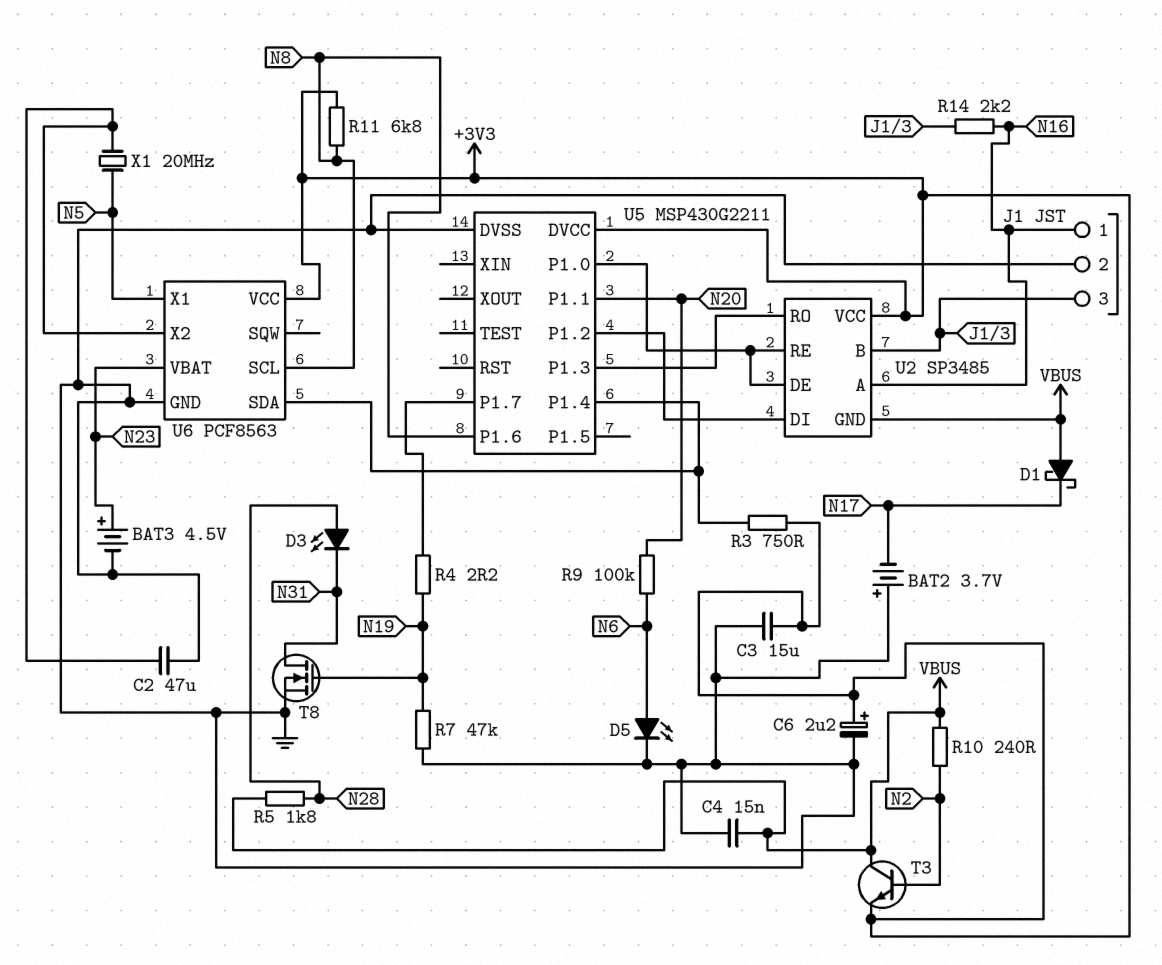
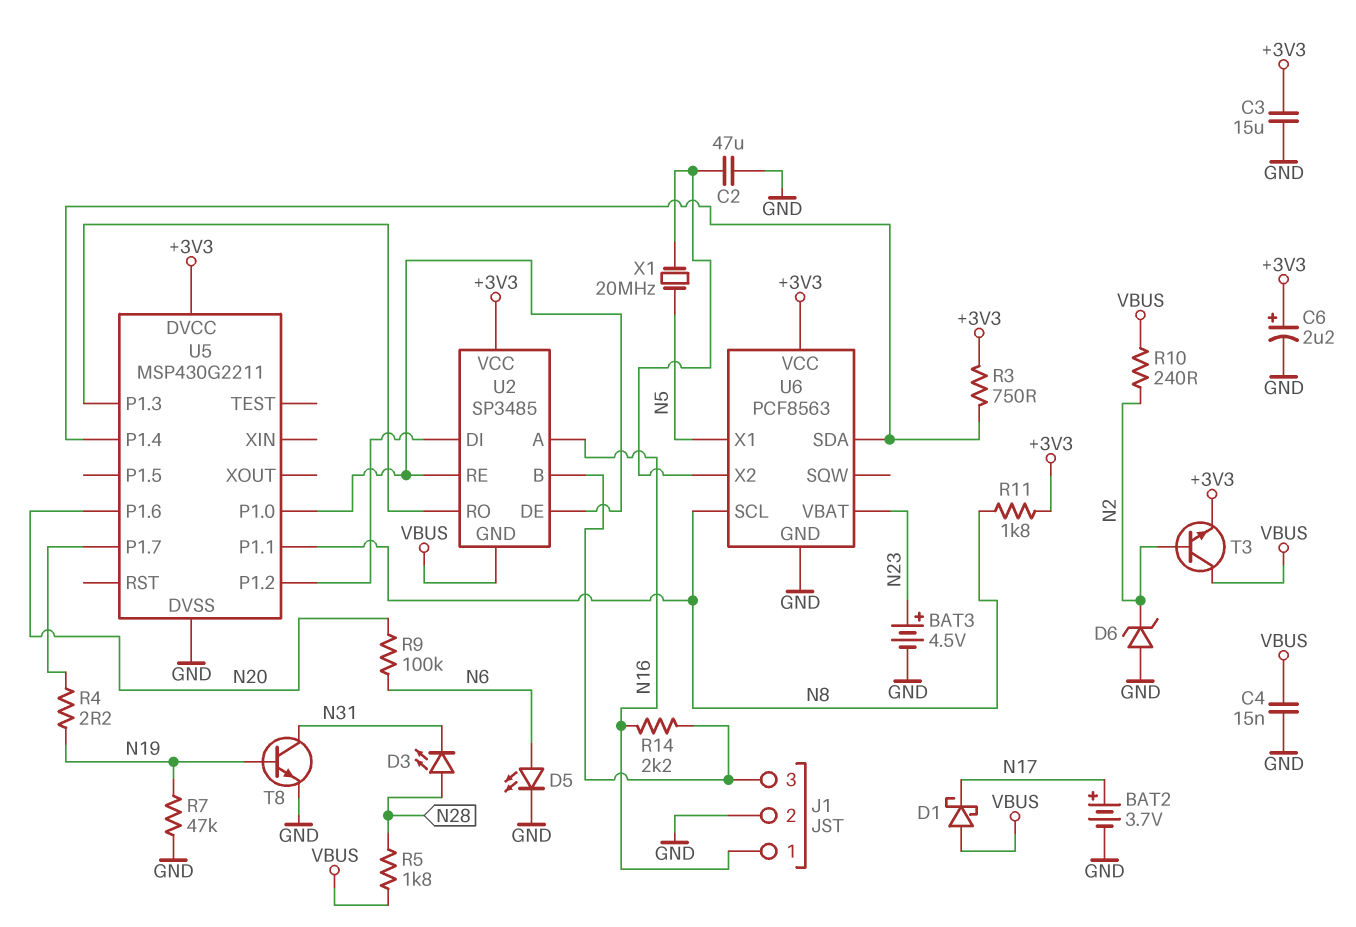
BAT2: 3.7V (plus GND, minus N17) -> 3.7V (plus N17, minus GND)
D6: none -> zener (A GND, K N2)
R11: 6.8k (+3V3, N8) -> 1.8k (+3V3, N8)
T8: NMOS (G N19, D N31, S GND) -> NPN (B N19, C N31, E GND)
U5 pin P1.1: N20 -> N8
U5 pin P1.6: N8 -> N20

